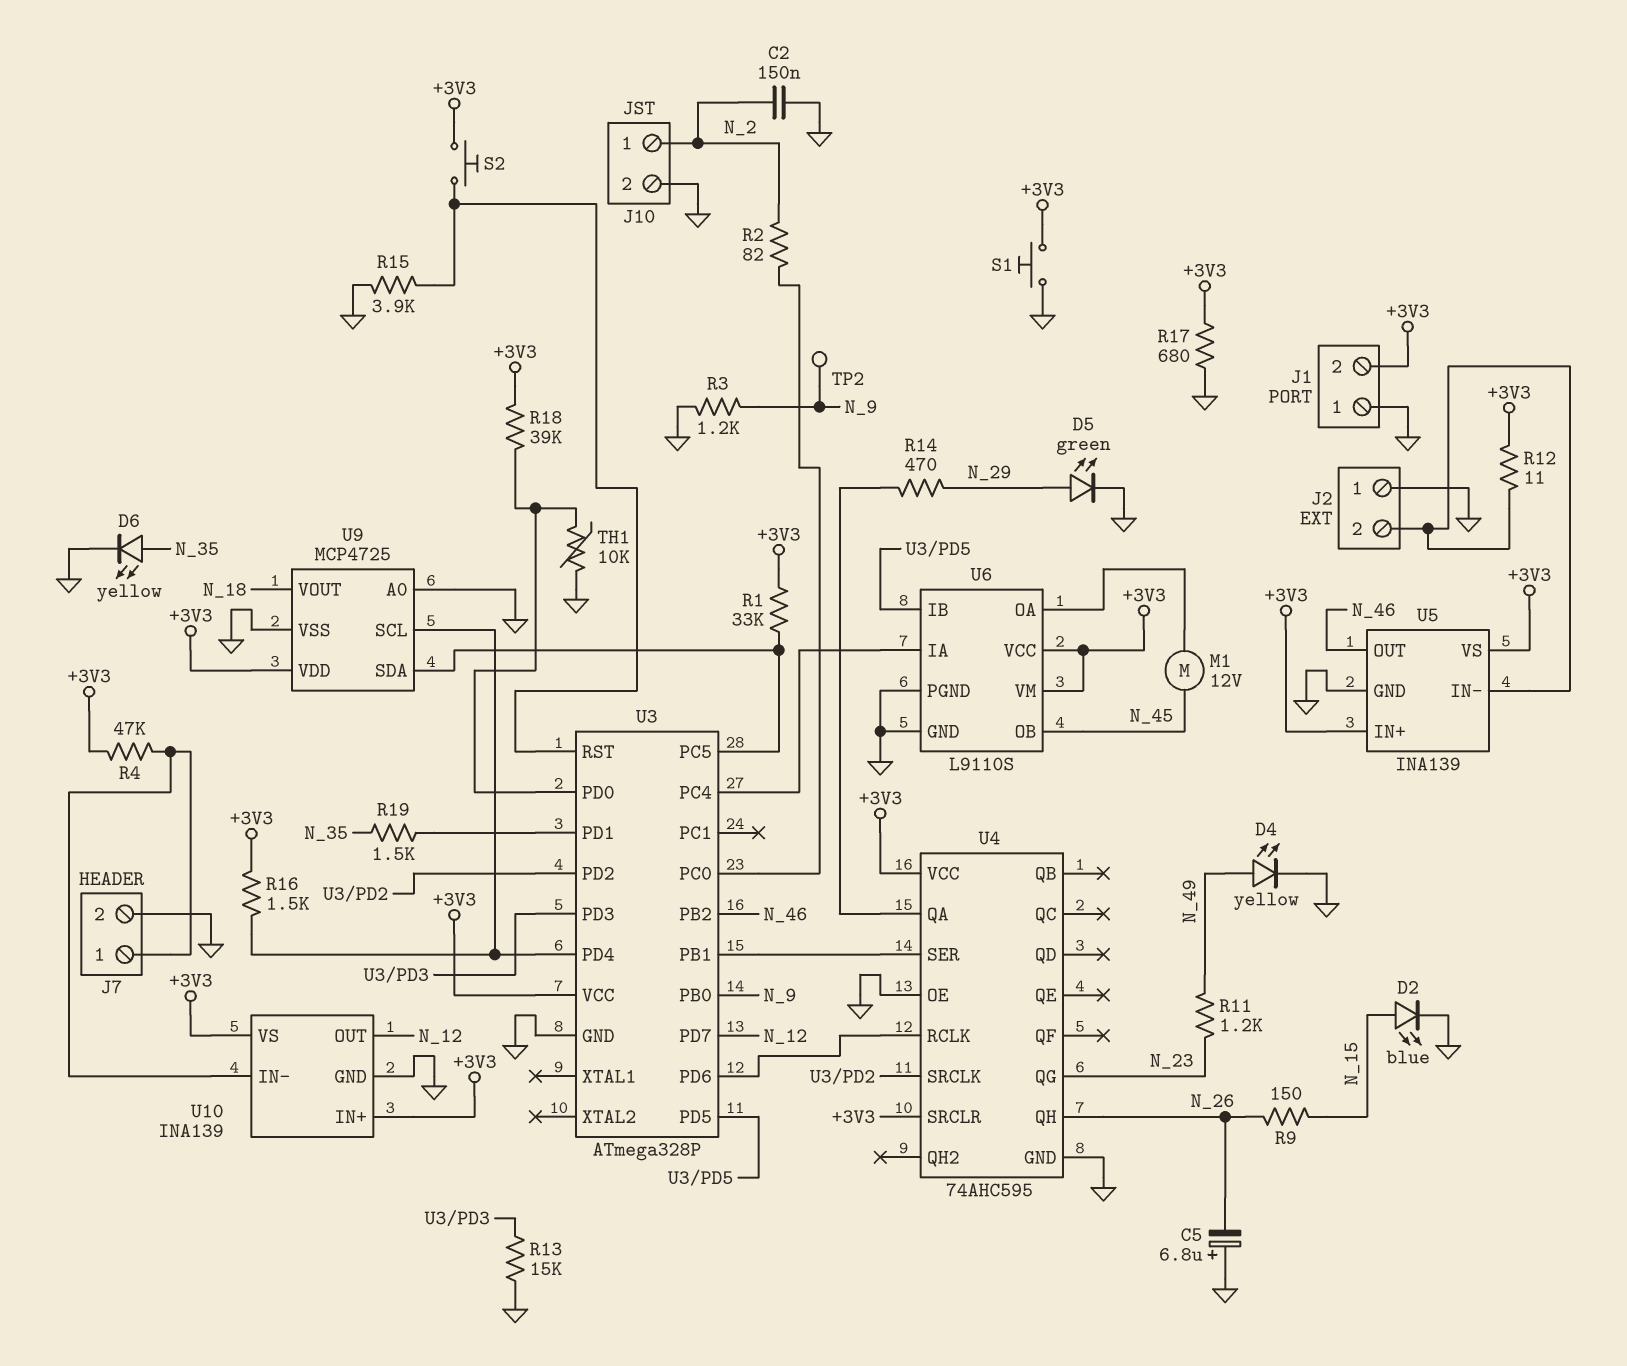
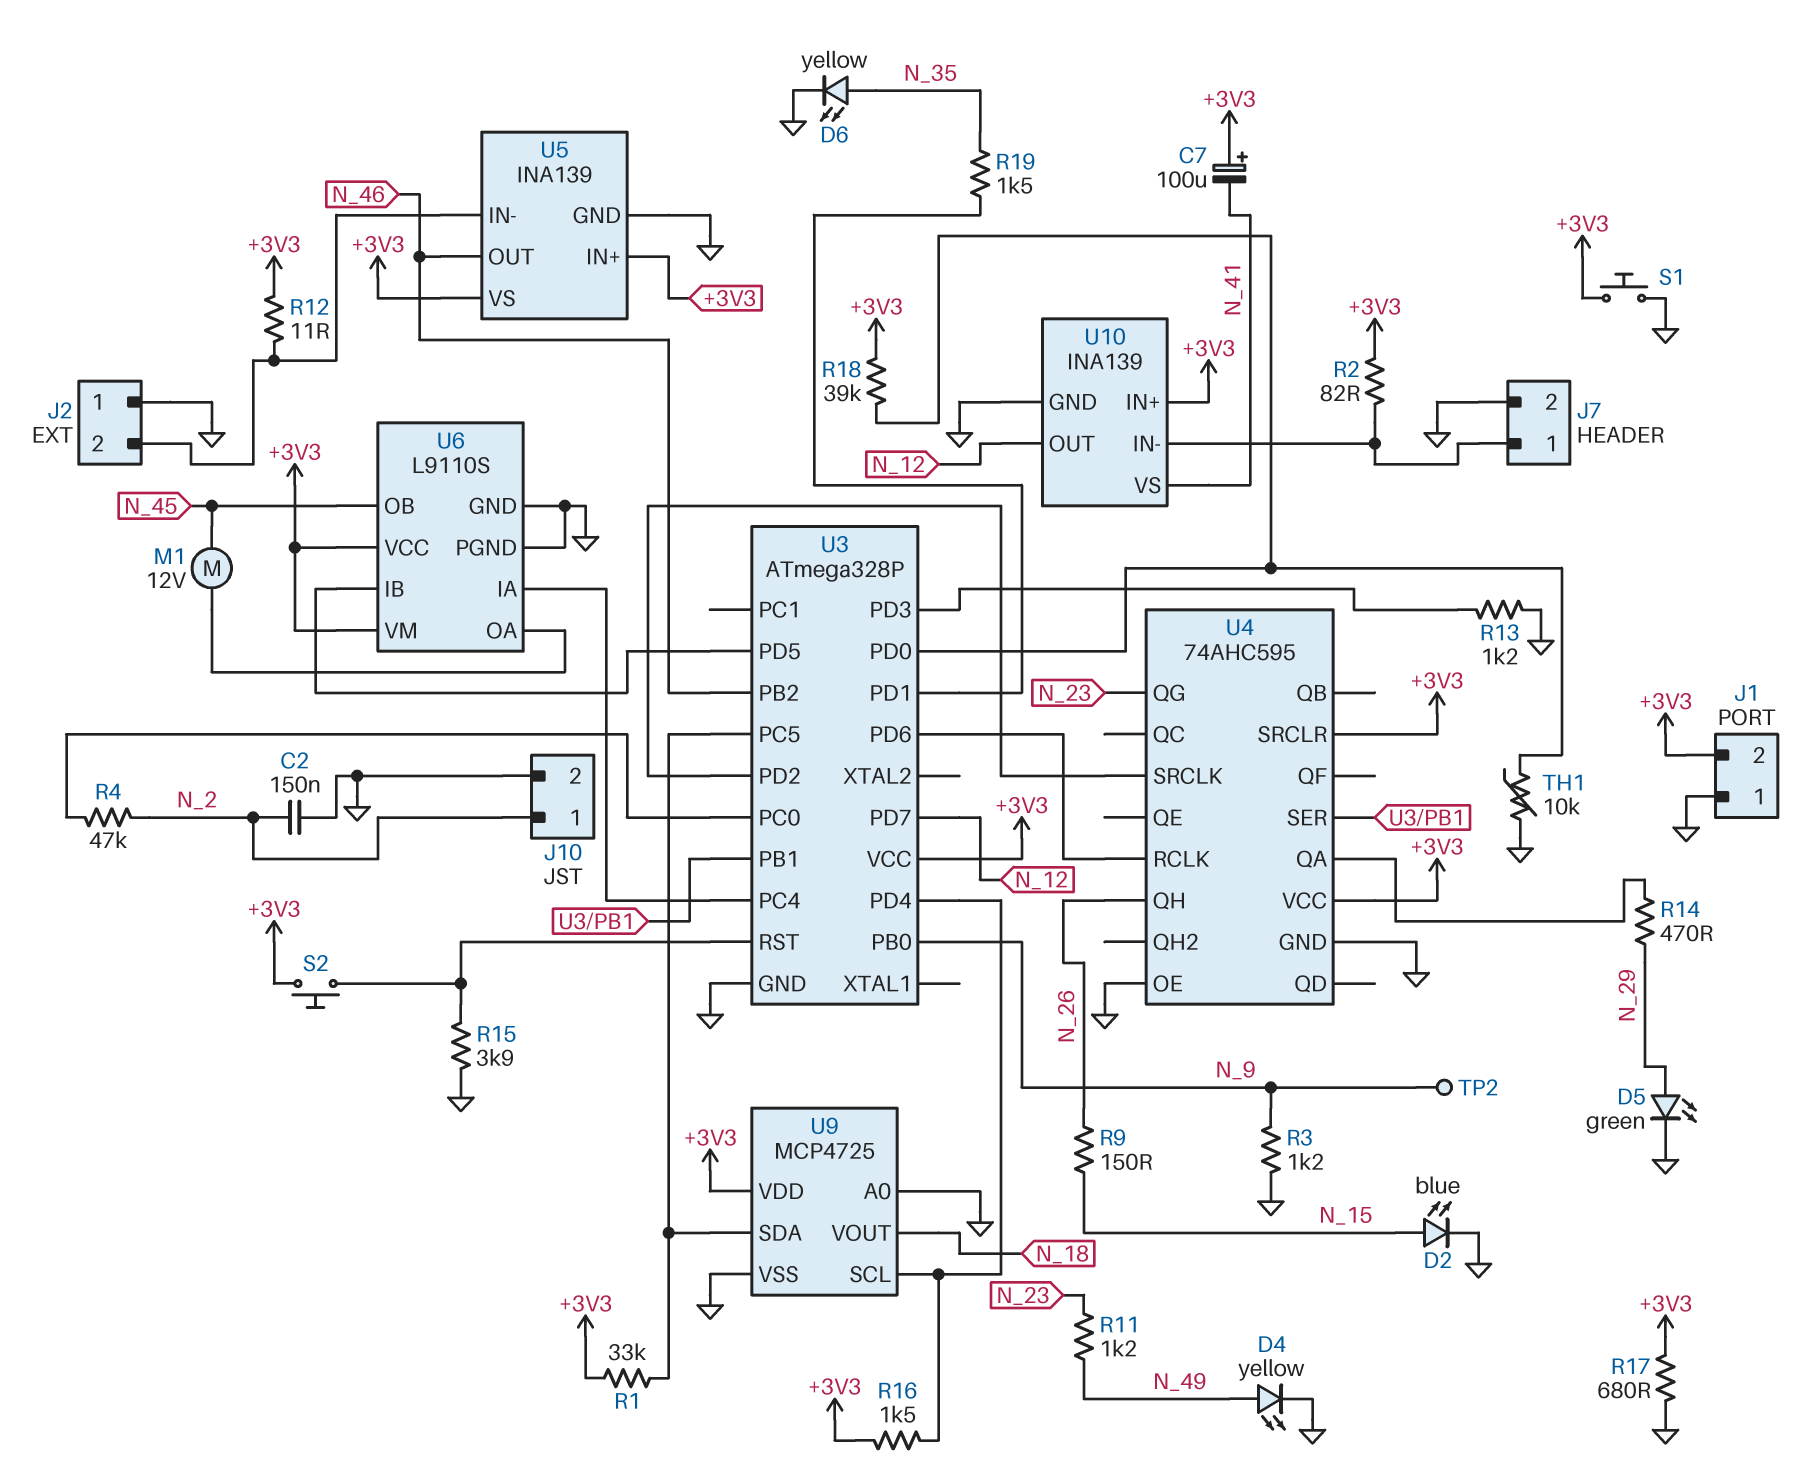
C5: 6.8uF (plus GND, minus N_26) -> none
C7: none -> 100uF (plus +3V3, minus N_41)
R2: 82 (N_2, U3/PC0) -> 82 (+3V3, J7/1)
R4: 47k (+3V3, J7/1) -> 47k (N_2, U3/PC0)
R13: 15k (GND, U3/PD3) -> 1.2k (GND, U3/PD3)
U10 pin VS: +3V3 -> N_41

